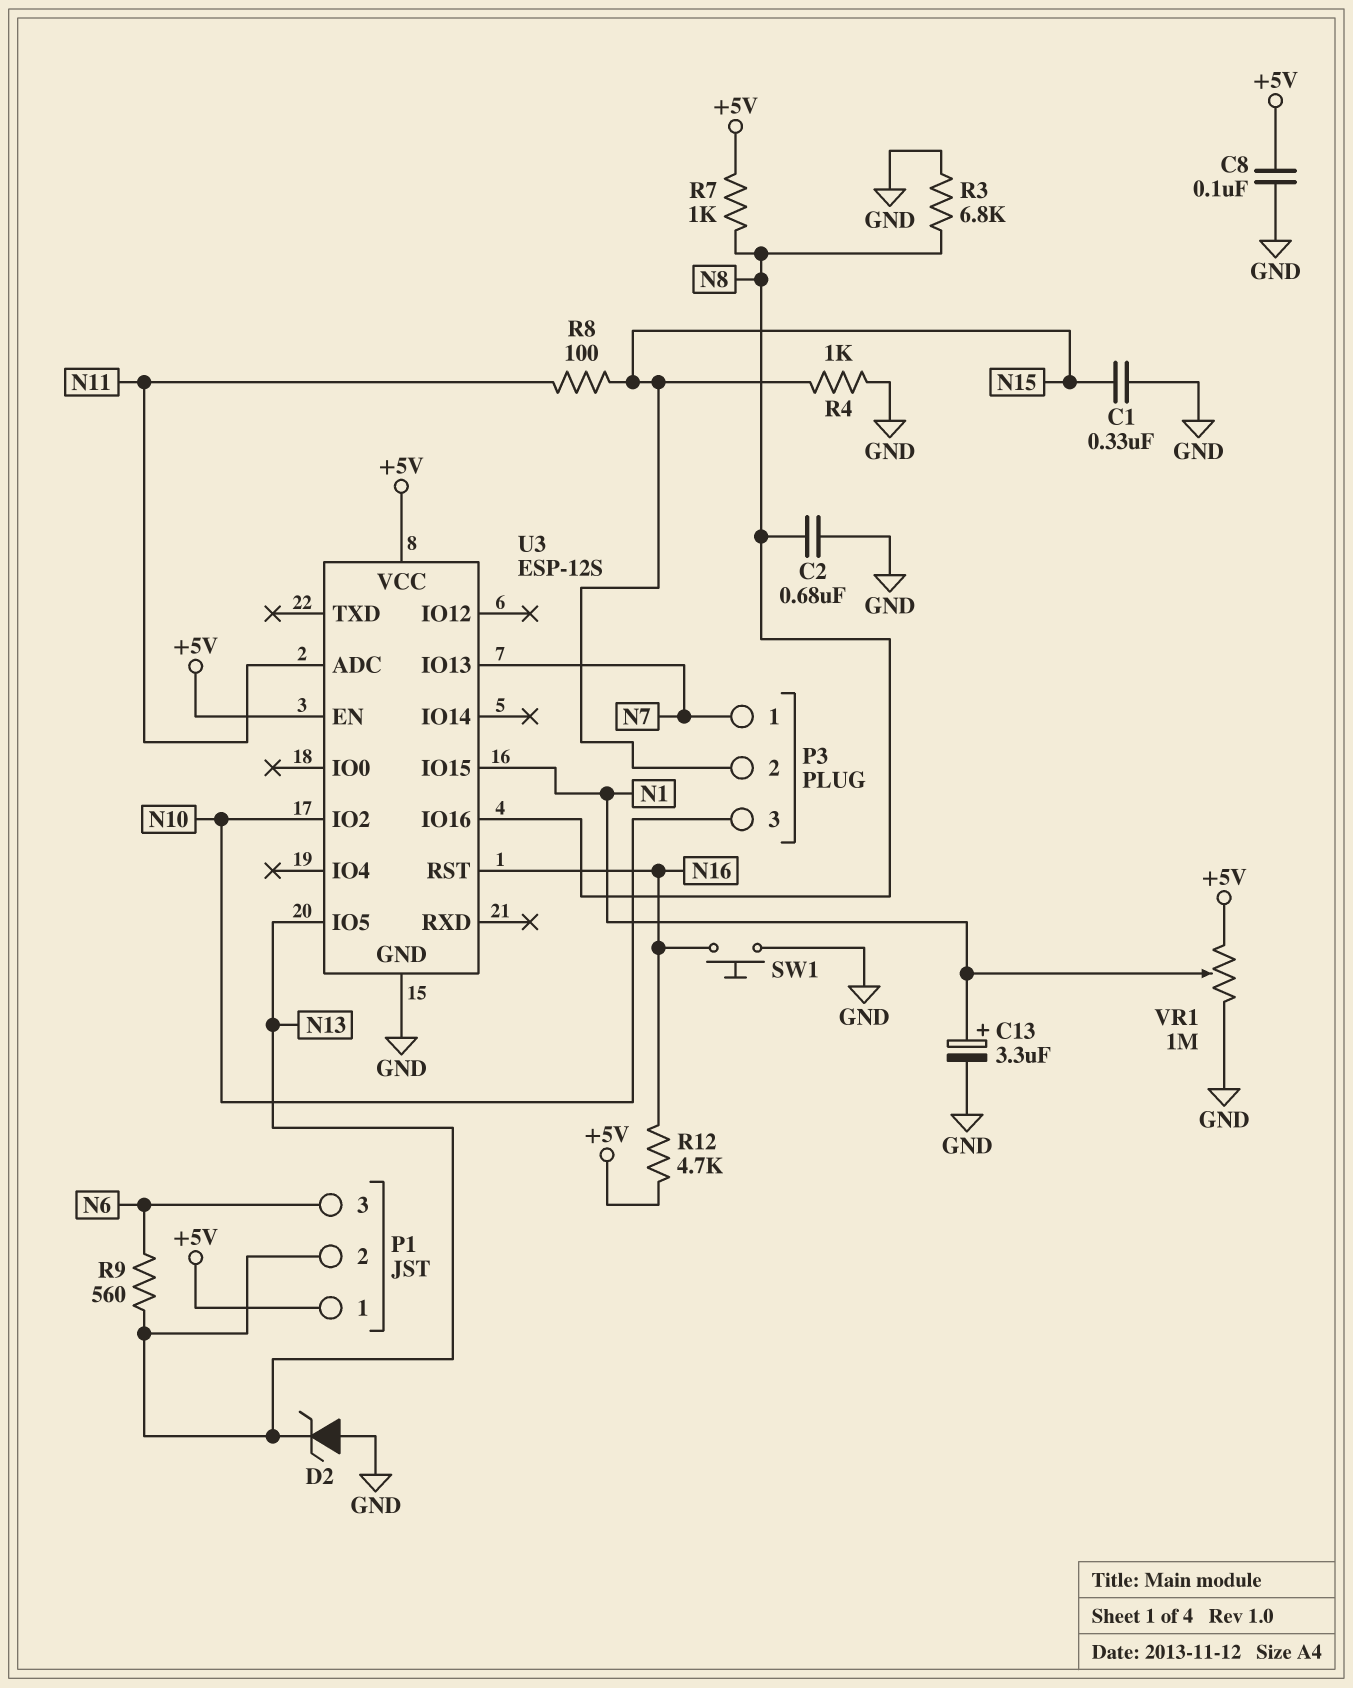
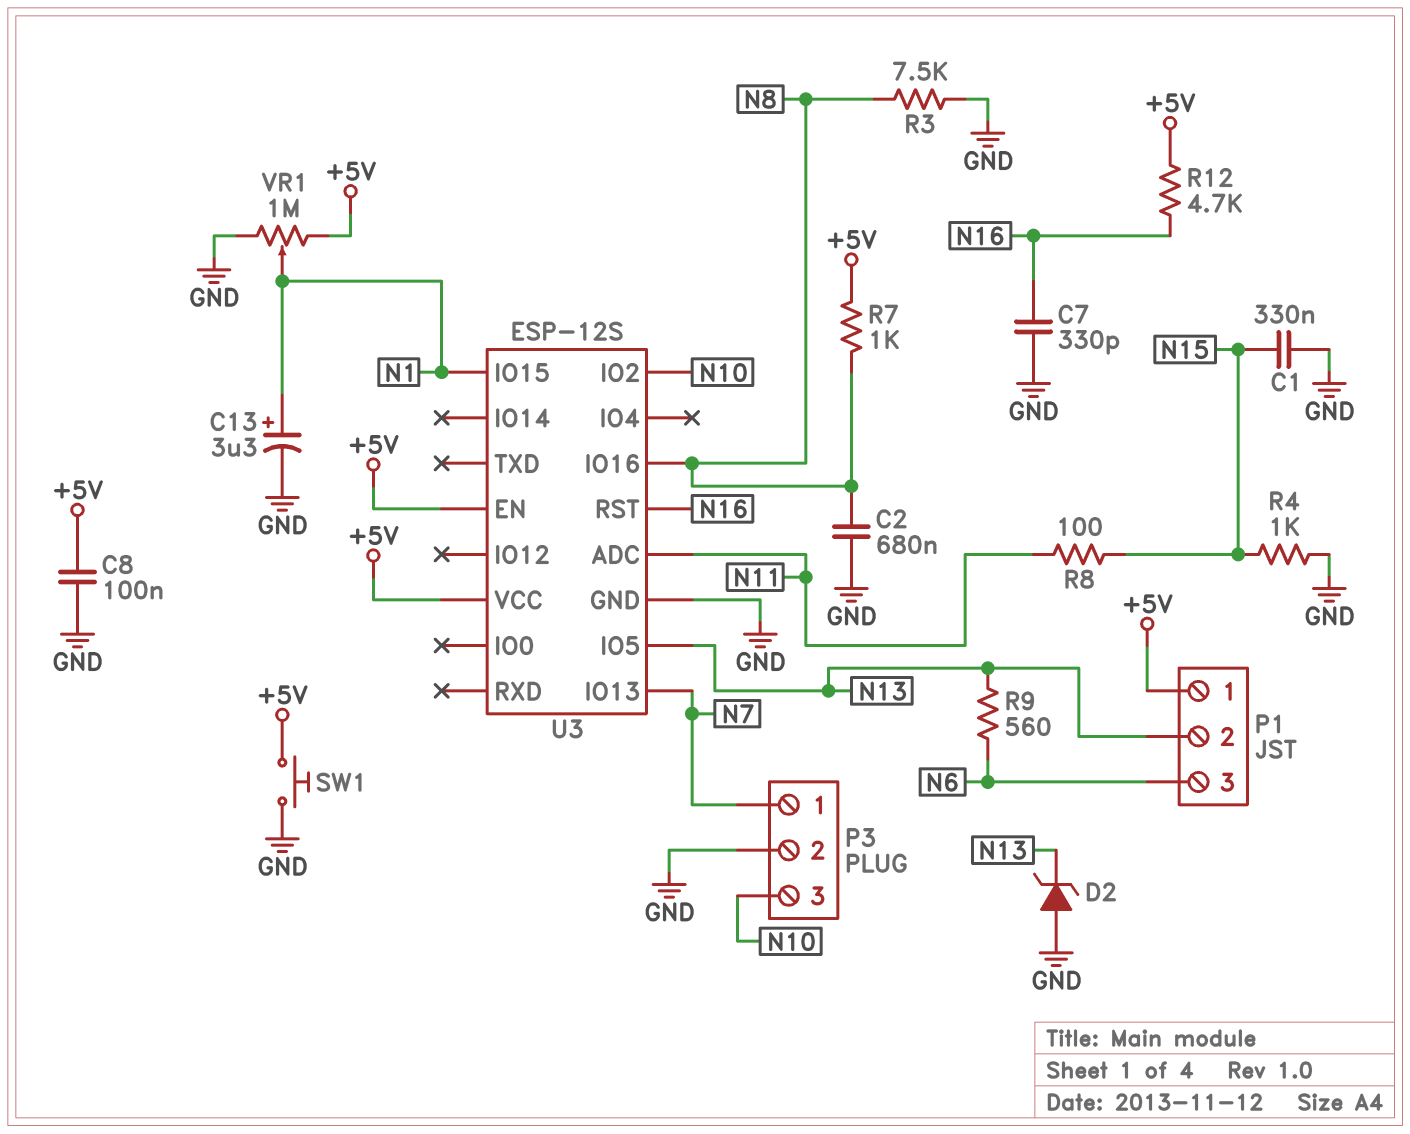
C7: none -> 330pF (GND, N16)
P3 pin 2: N15 -> GND
R3: 6.8k (GND, N8) -> 7.5k (GND, N8)
SW1: button (GND, N16) -> button (+5V, GND)

